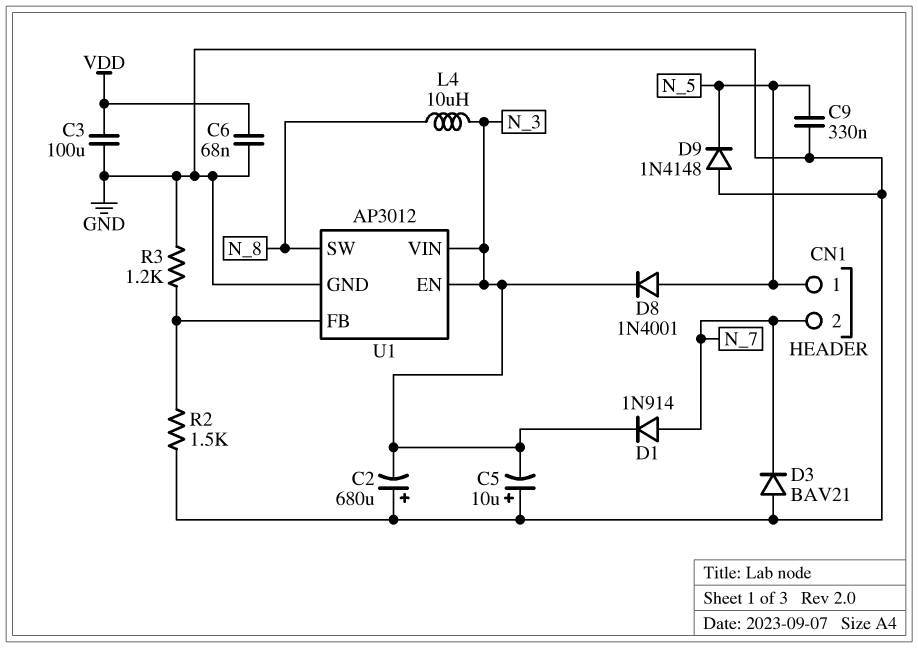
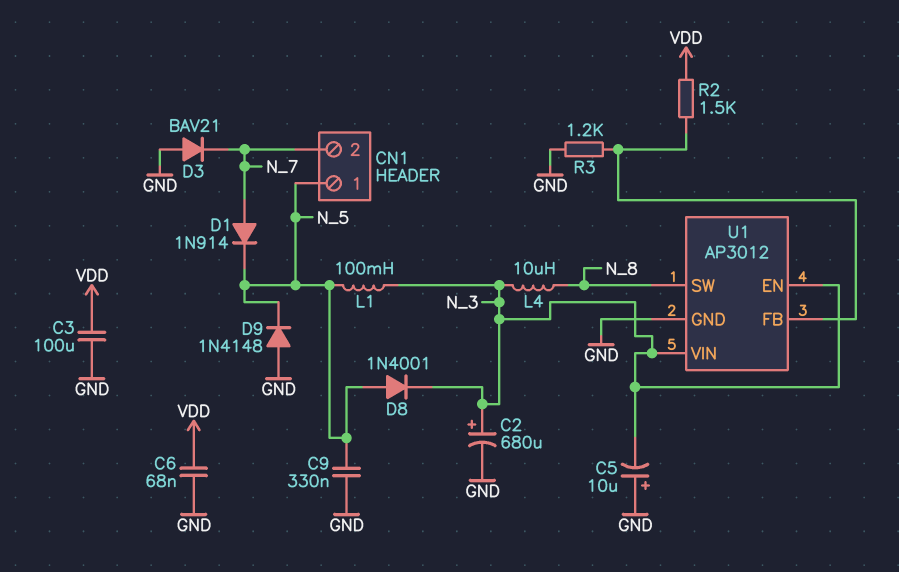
C2: 680uF (plus GND, minus N_3) -> 680uF (plus N_3, minus GND)
D1: diode 1N914 (A N_7, K N_3) -> diode 1N914 (A N_7, K N_5)
L1: none -> 100mH (N_3, N_5)
R2: 1.5k (GND, U1/FB) -> 1.5k (U1/FB, VDD)

